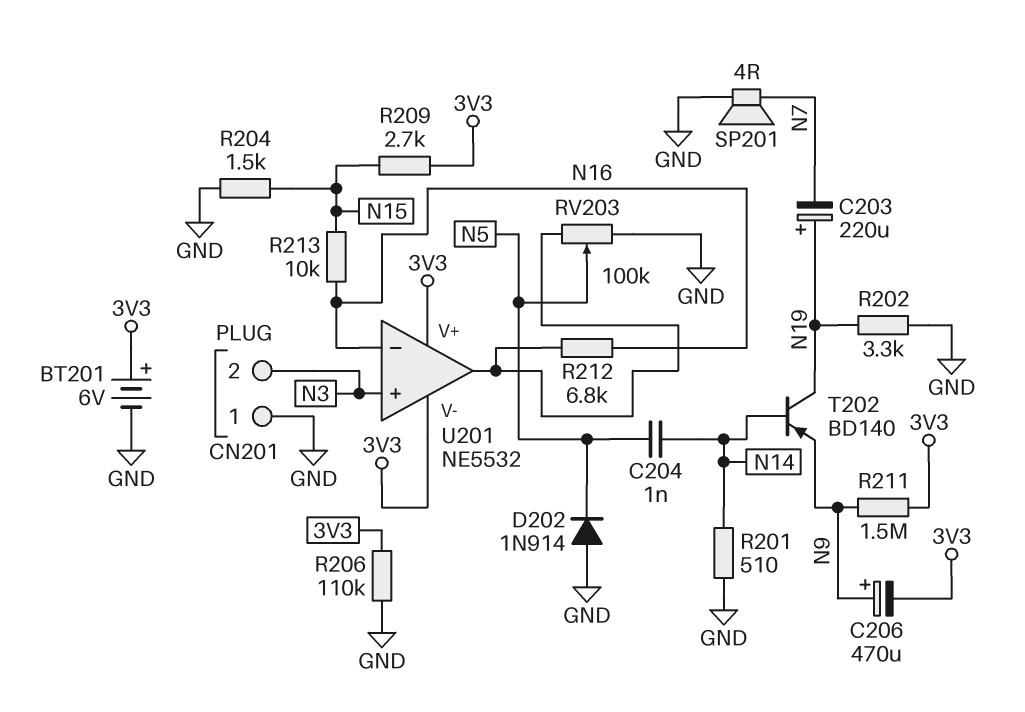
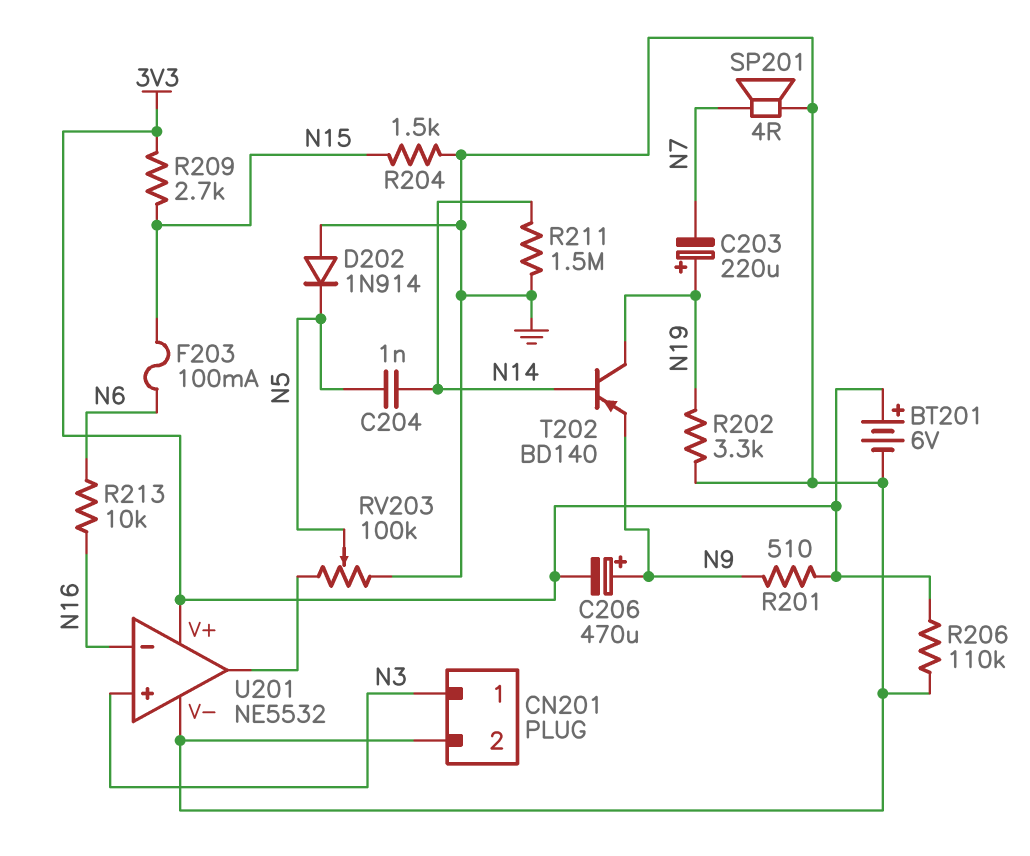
CN201 pin 1: GND -> N3
CN201 pin 2: N3 -> GND
F203: none -> 100mA (N6, N15)
R201: 510 (GND, N14) -> 510 (3V3, N9)
R211: 1.5M (3V3, N9) -> 1.5M (GND, N14)
R212: 6.8k (N16, U201/out) -> none
R213: 10k (N15, N16) -> 10k (N6, N16)
U201 pin V-: 3V3 -> GND

